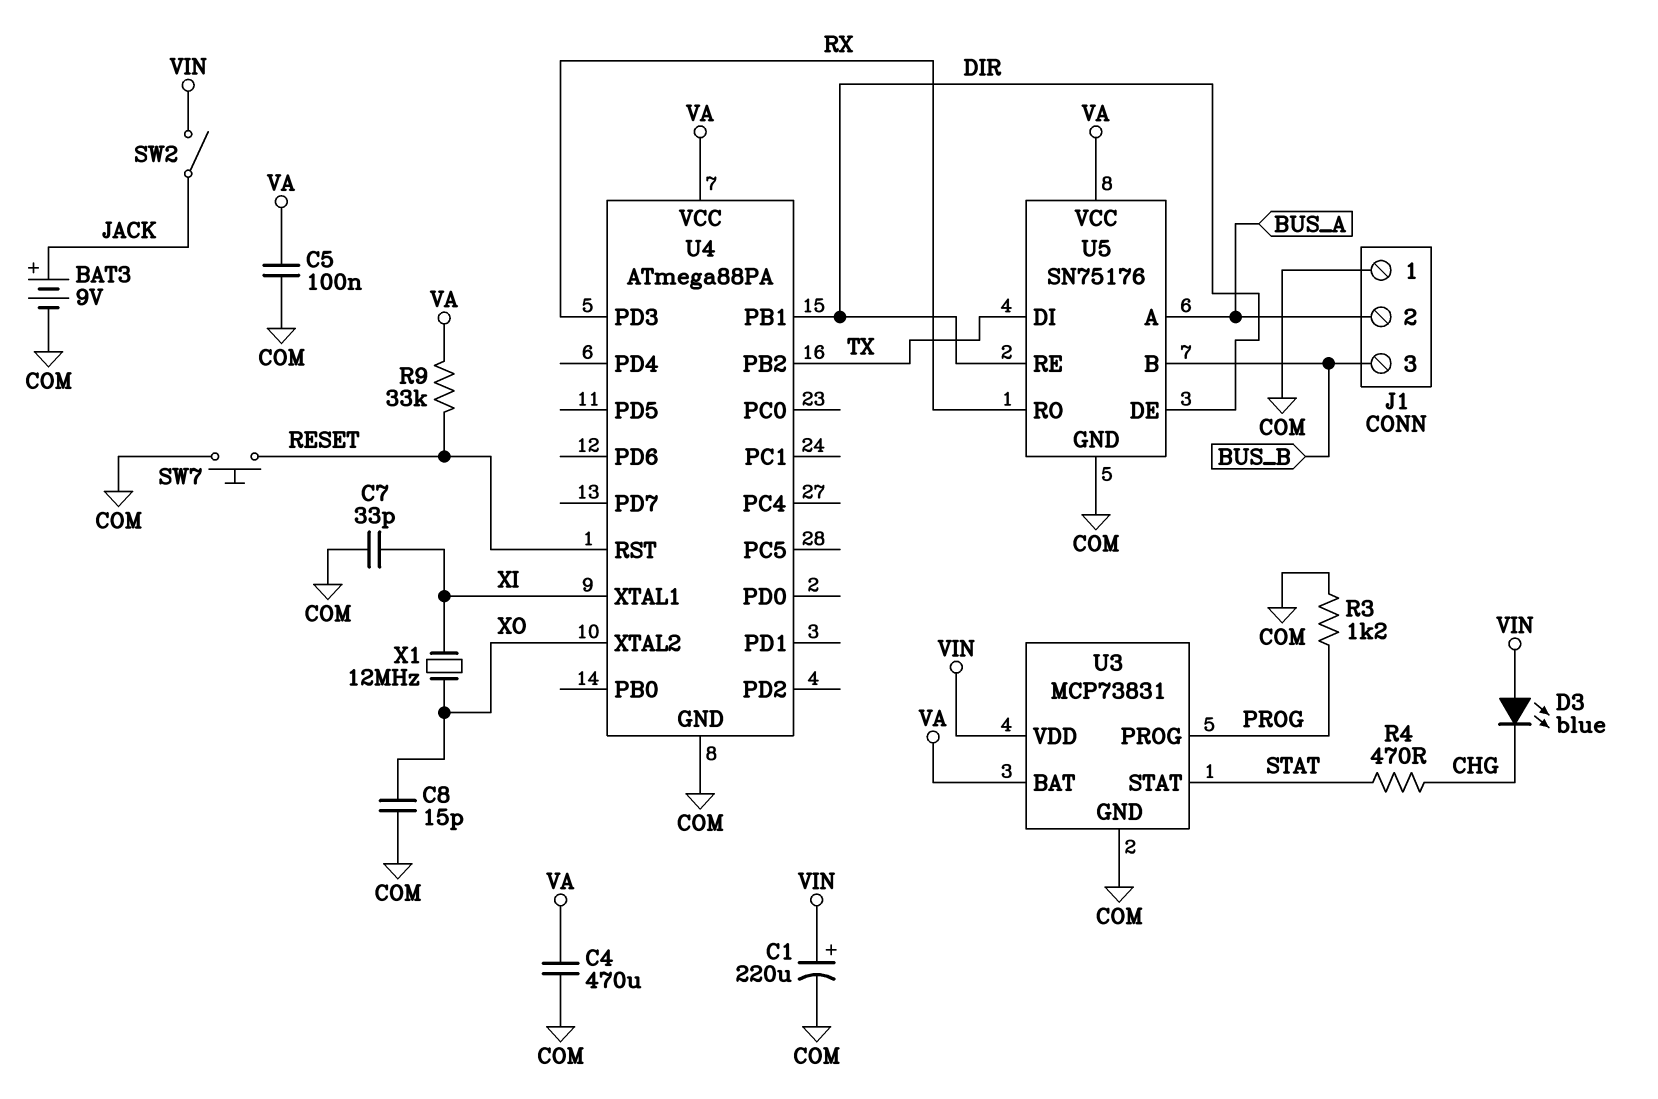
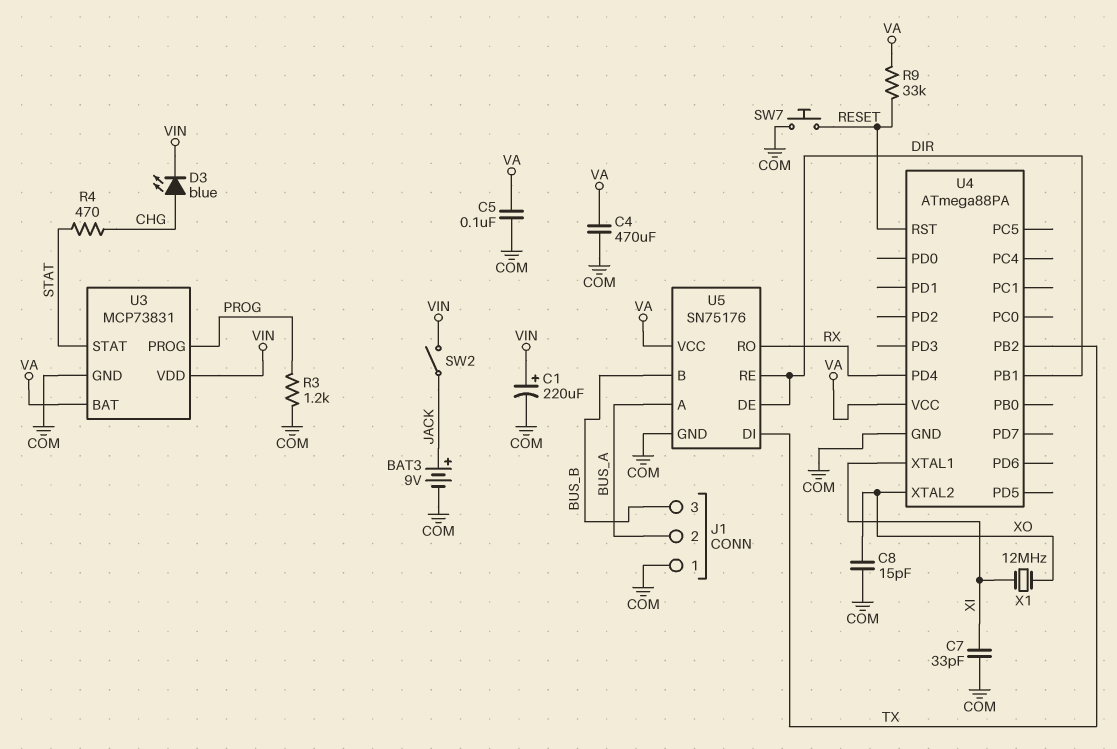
D3: LED blue (A VIN, K CHG) -> LED blue (A CHG, K VIN)
U4 pin PD3: RX -> none
U4 pin PD4: none -> RX

